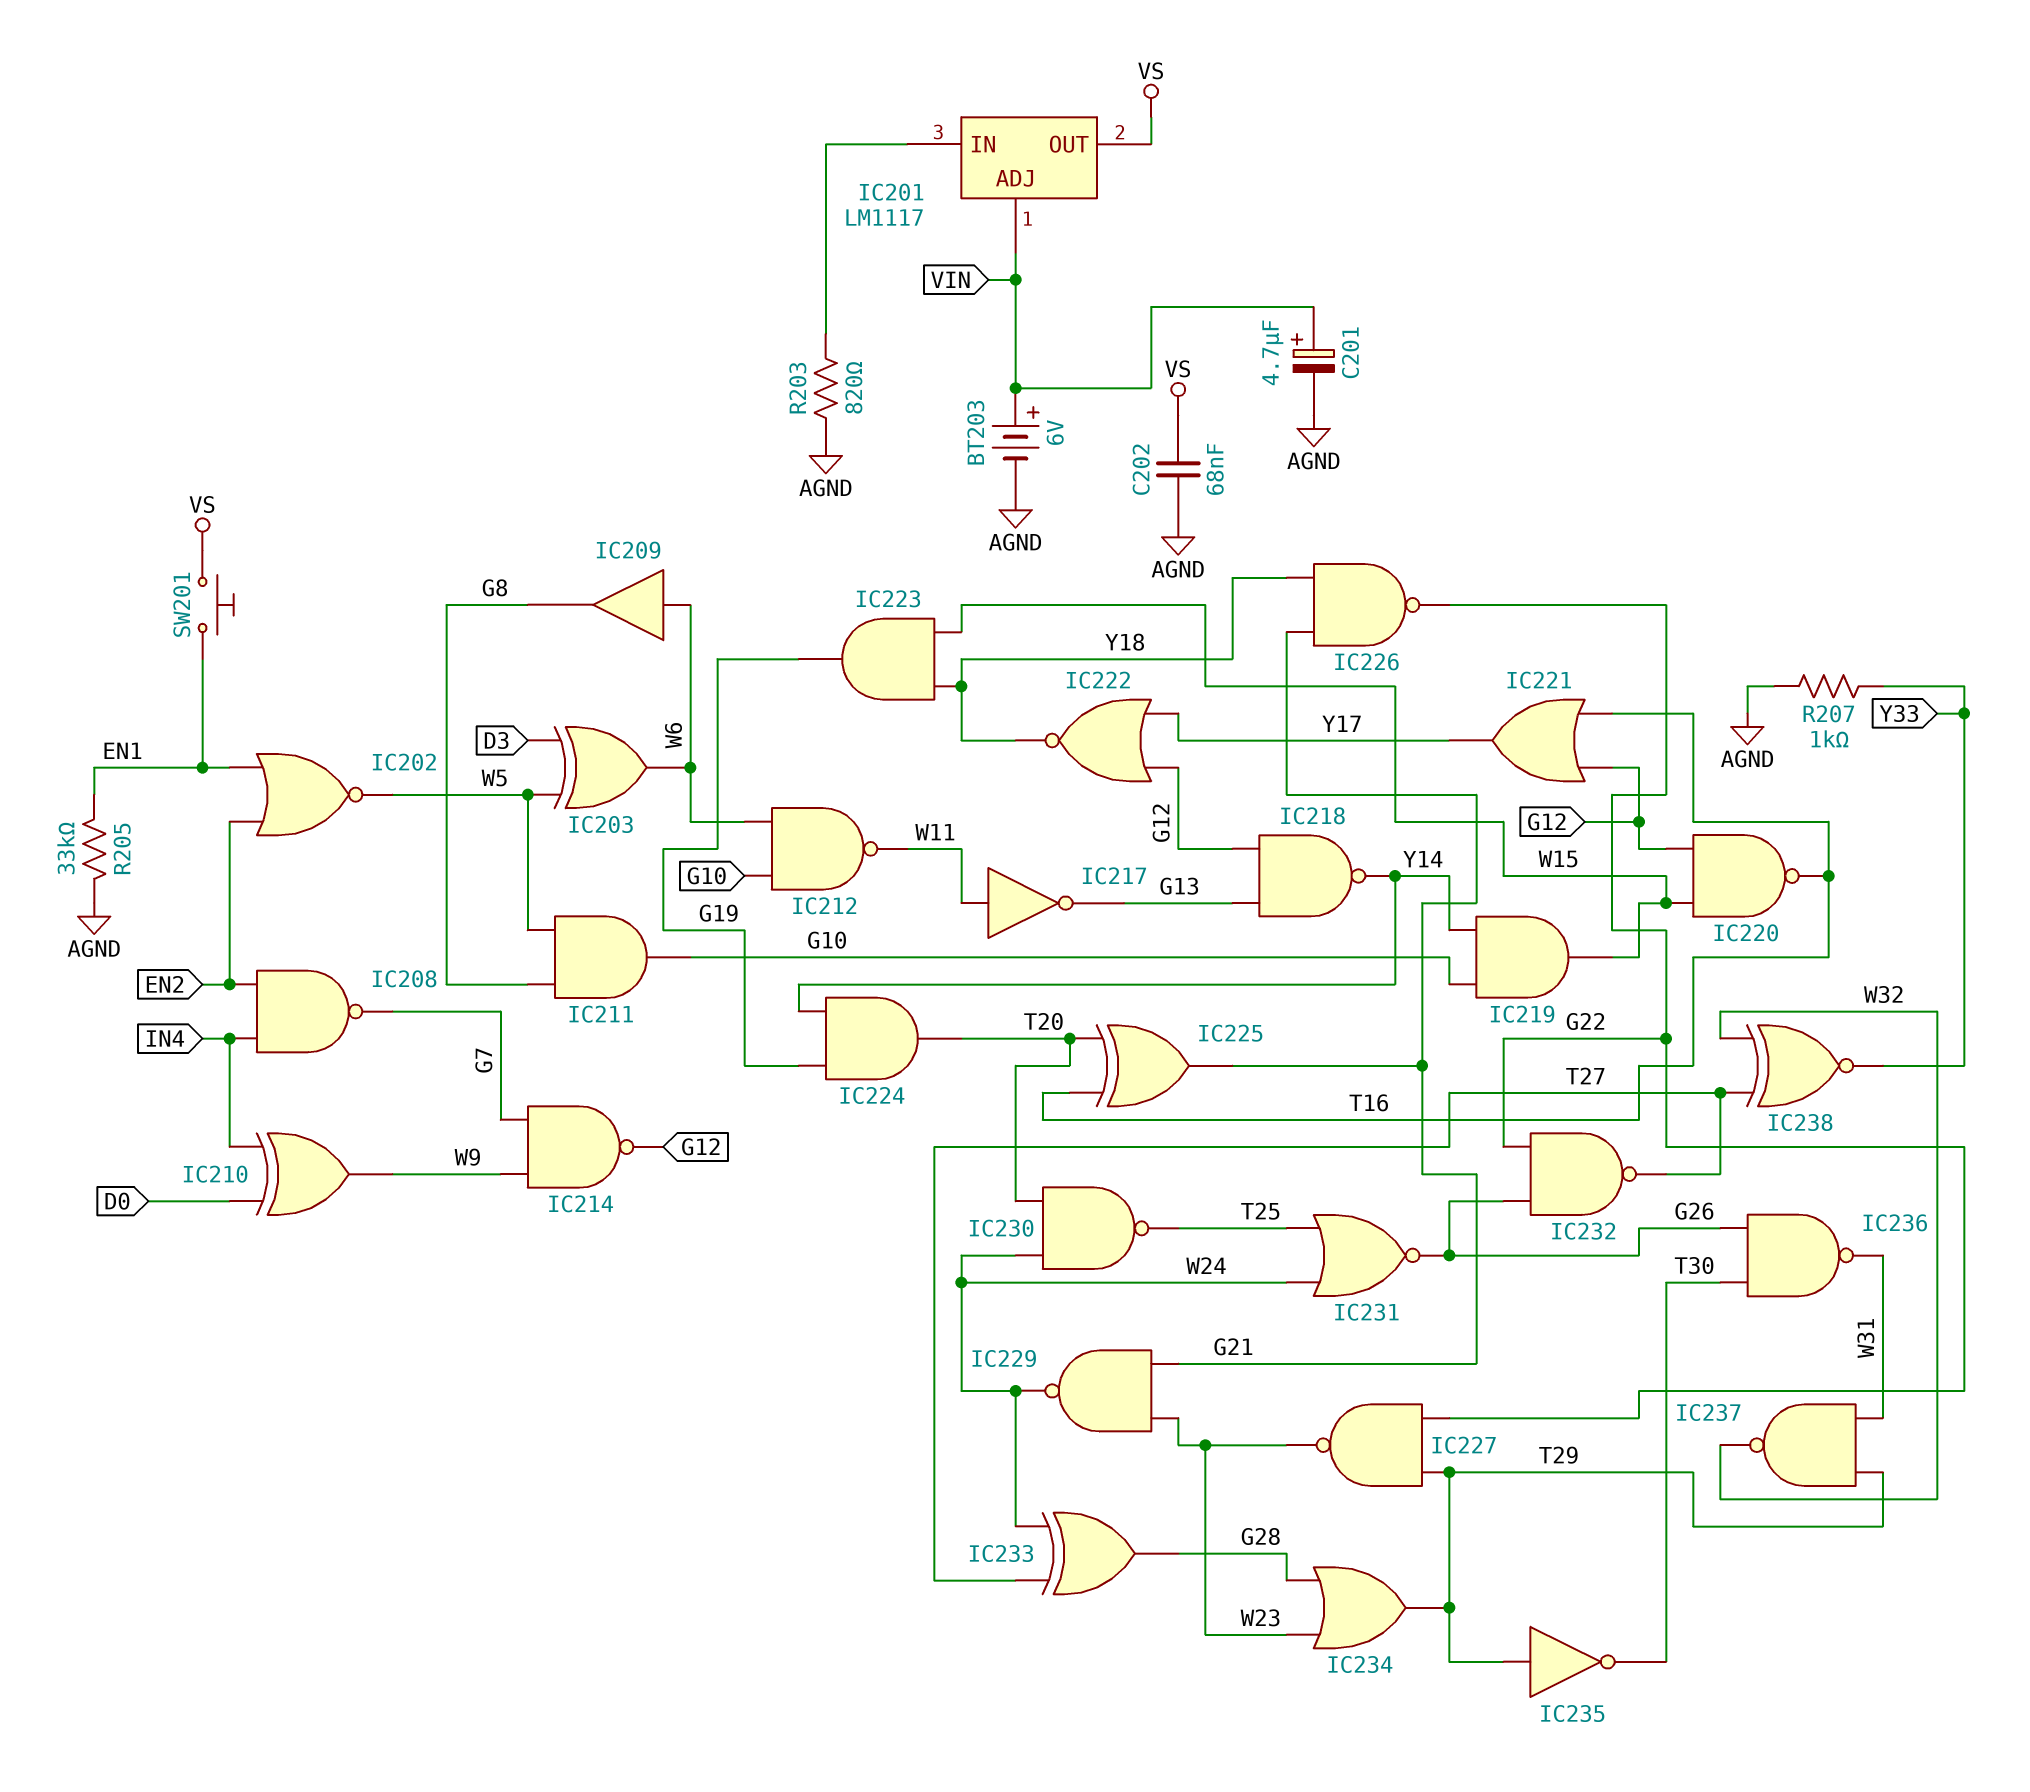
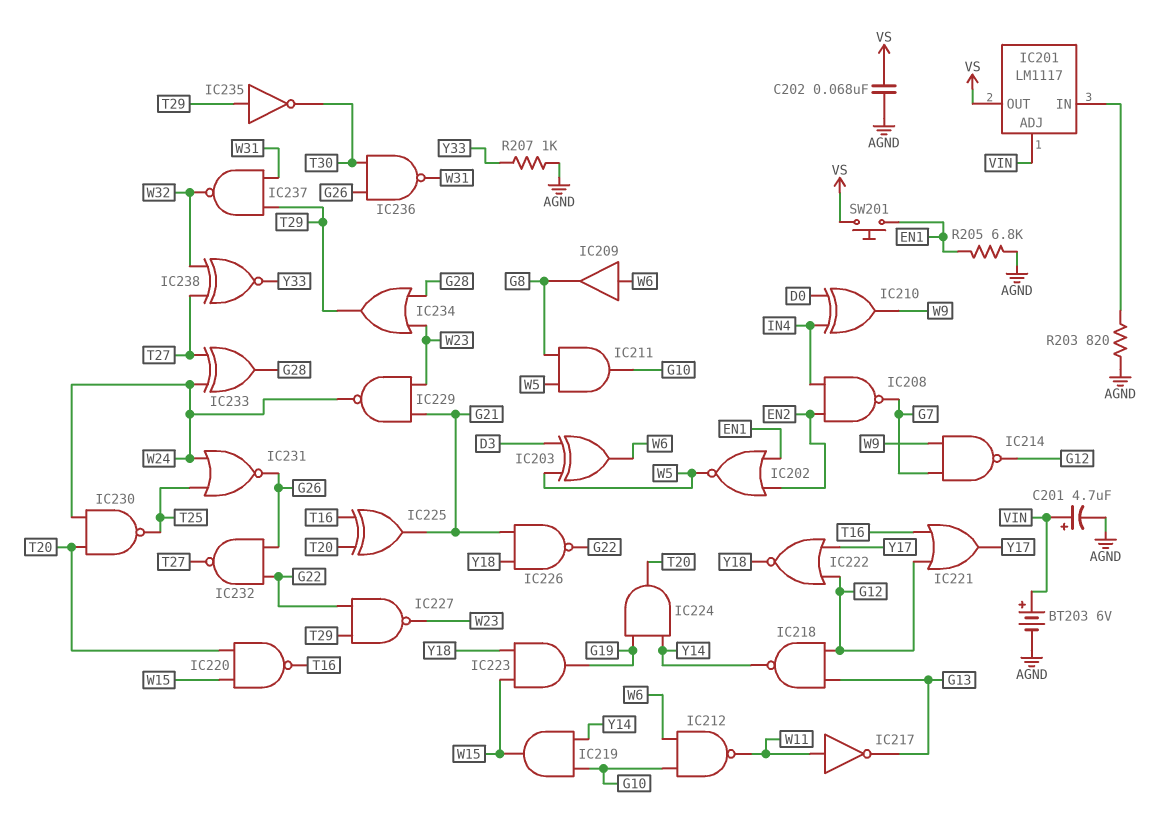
IC220: NAND (in G12, in W15, out T16) -> NAND (in T20, in W15, out T16)
R205: 33k (AGND, EN1) -> 6.8k (AGND, EN1)

